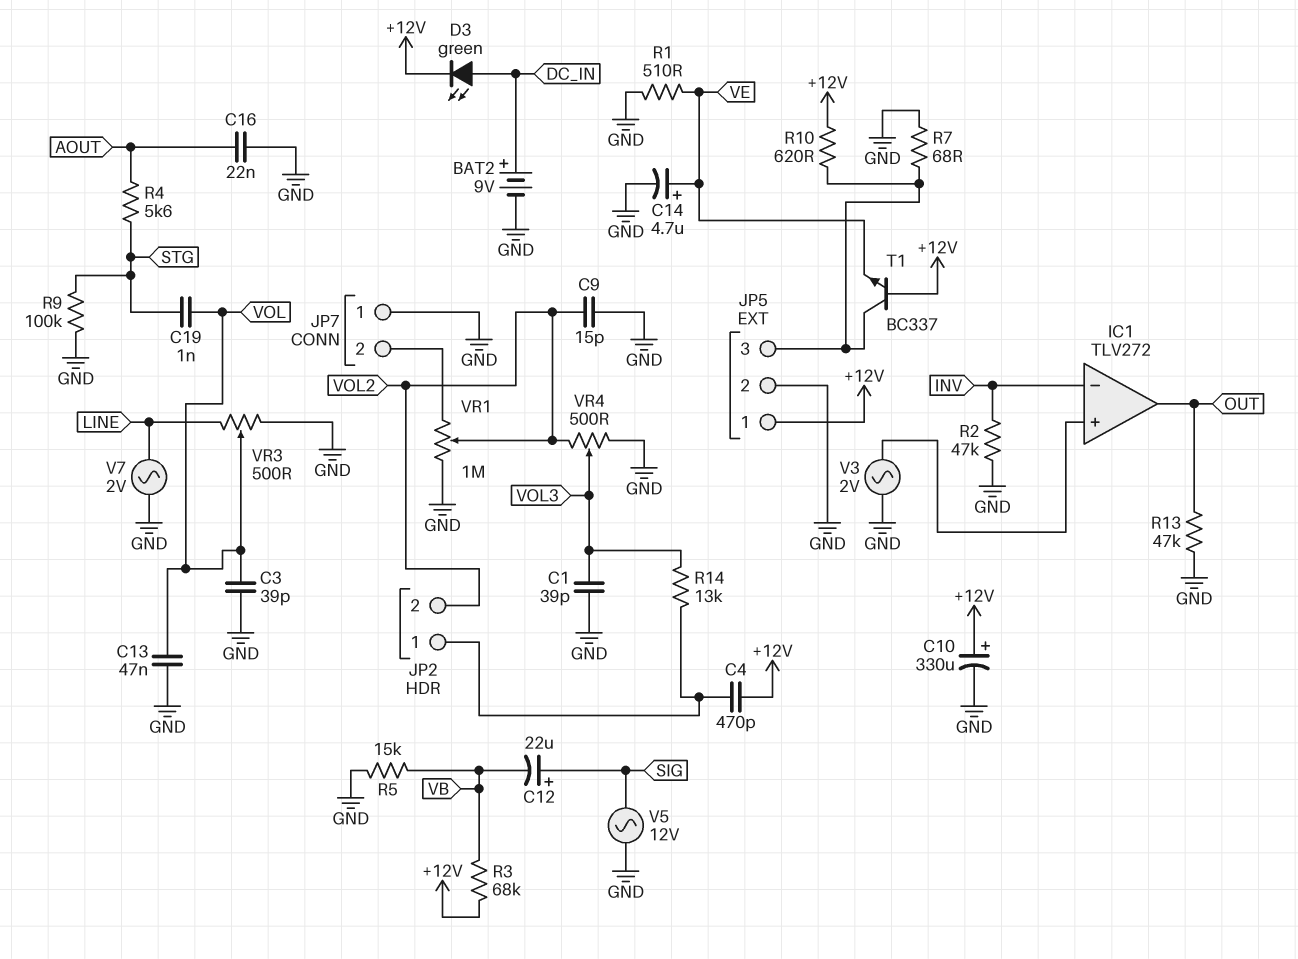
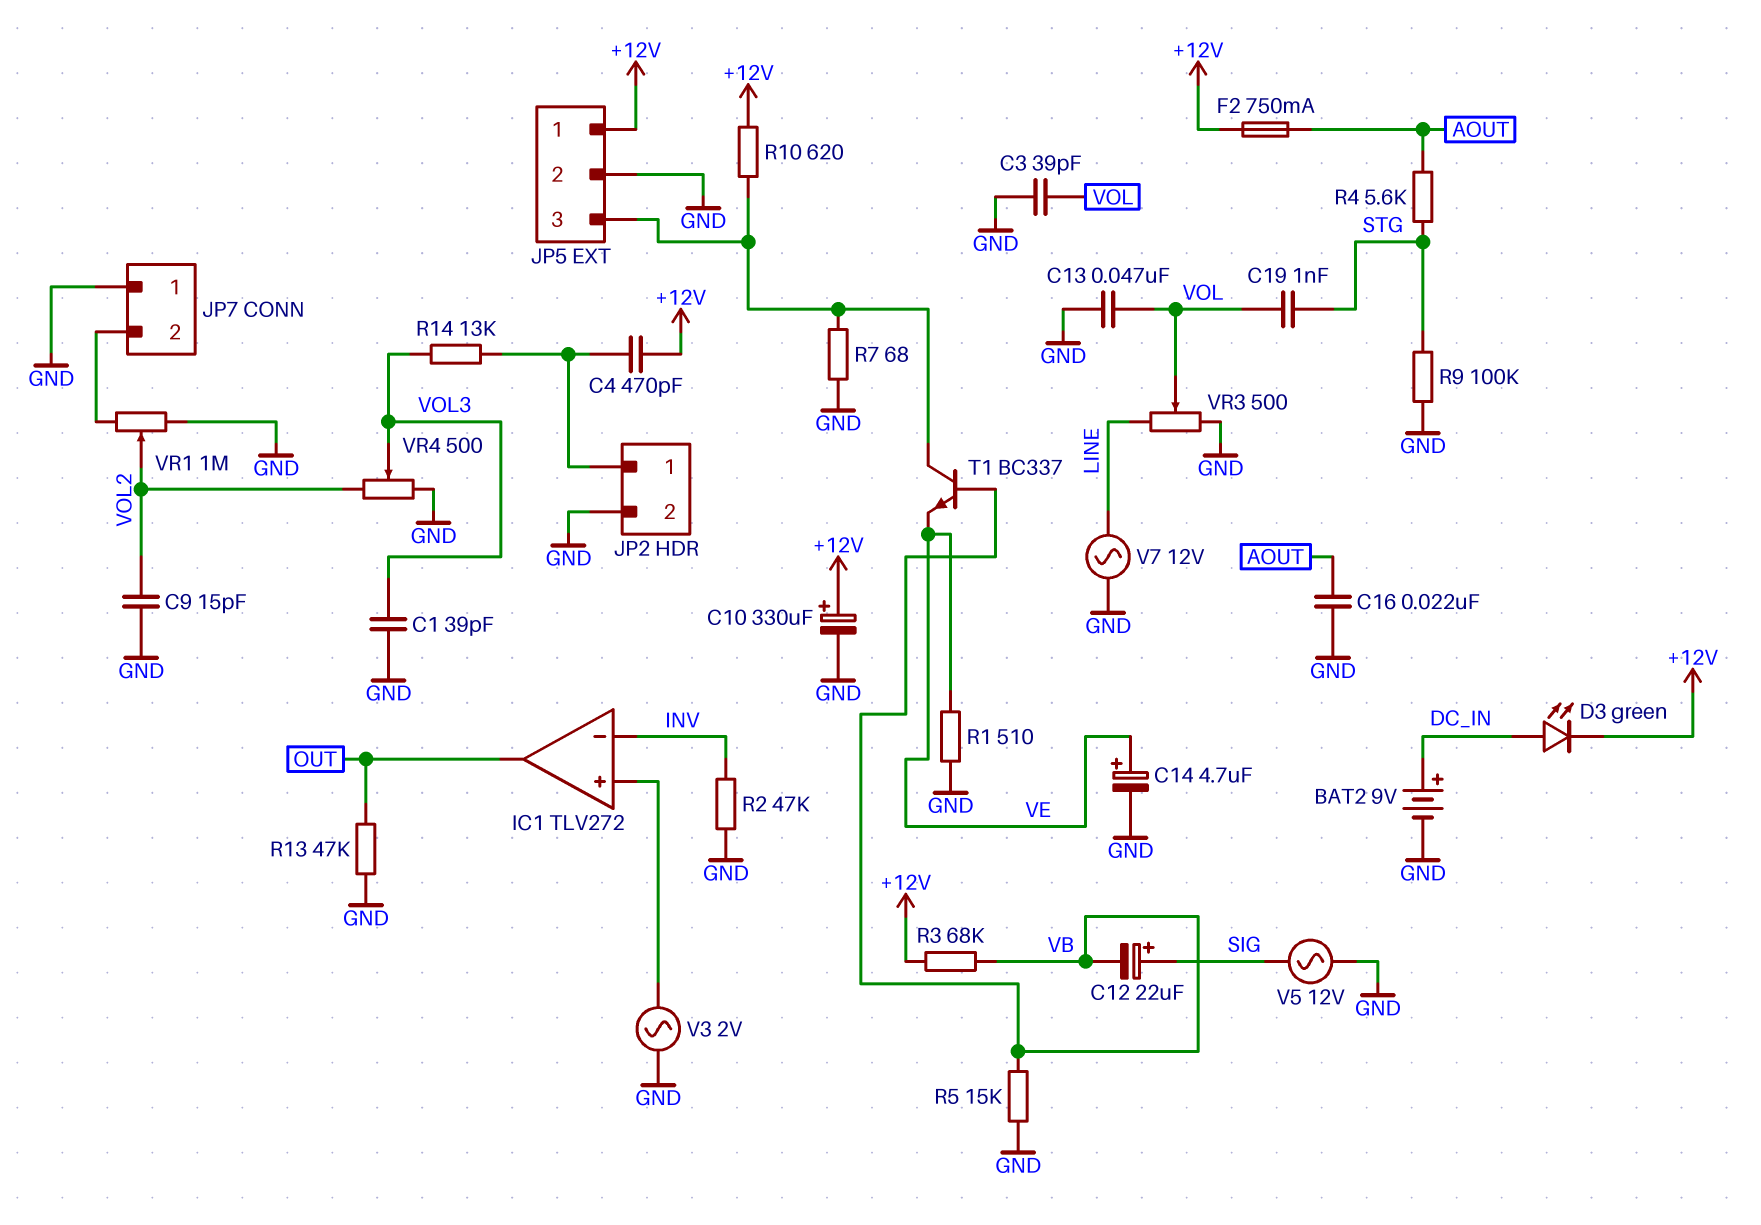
F2: none -> 750mA (+12V, AOUT)
JP2 pin 2: VOL2 -> GND
T1: NPN BC337 (B +12V, C JP5/3, E VE) -> NPN BC337 (B VB, C JP5/3, E VE)
V7: AC 2V (GND, LINE) -> AC 12V (GND, LINE)

